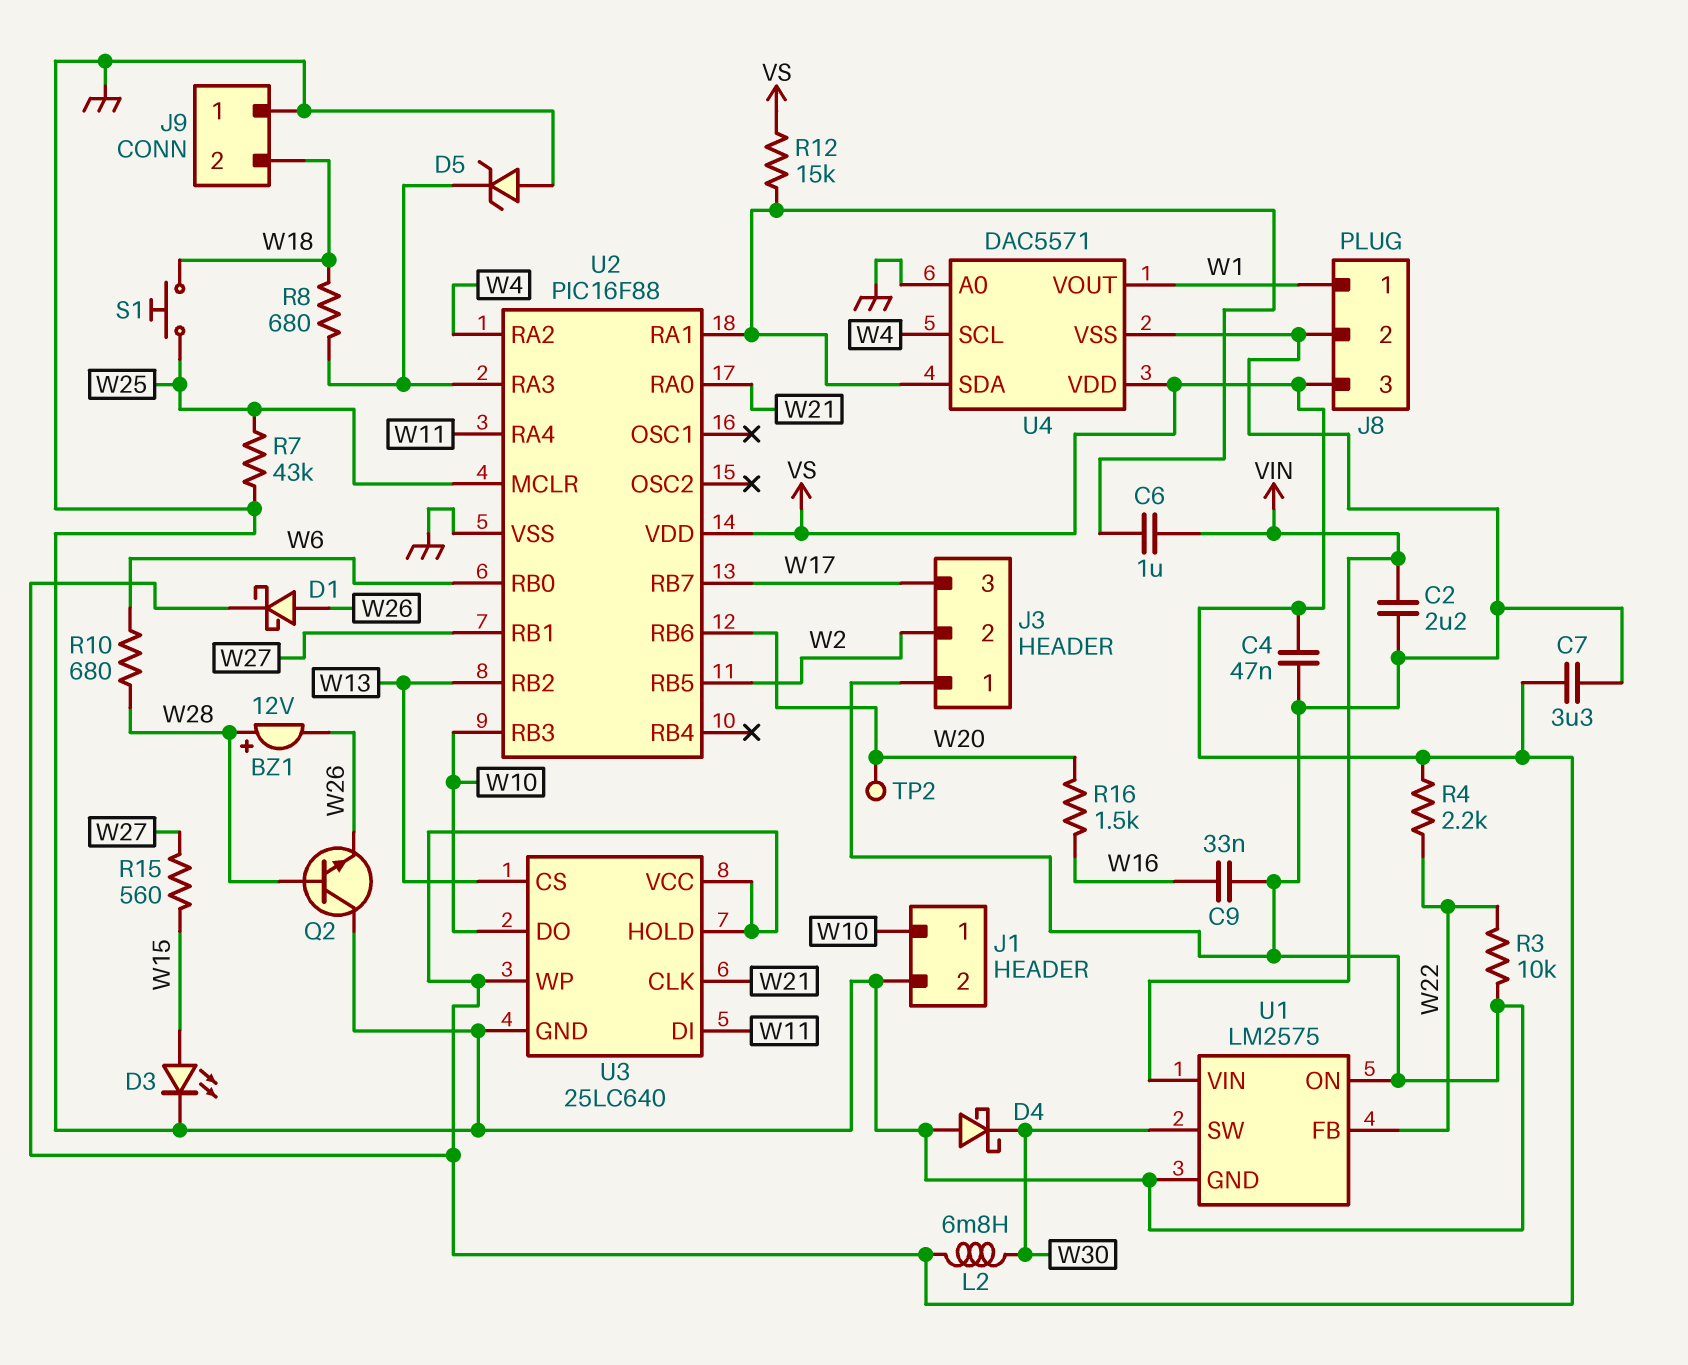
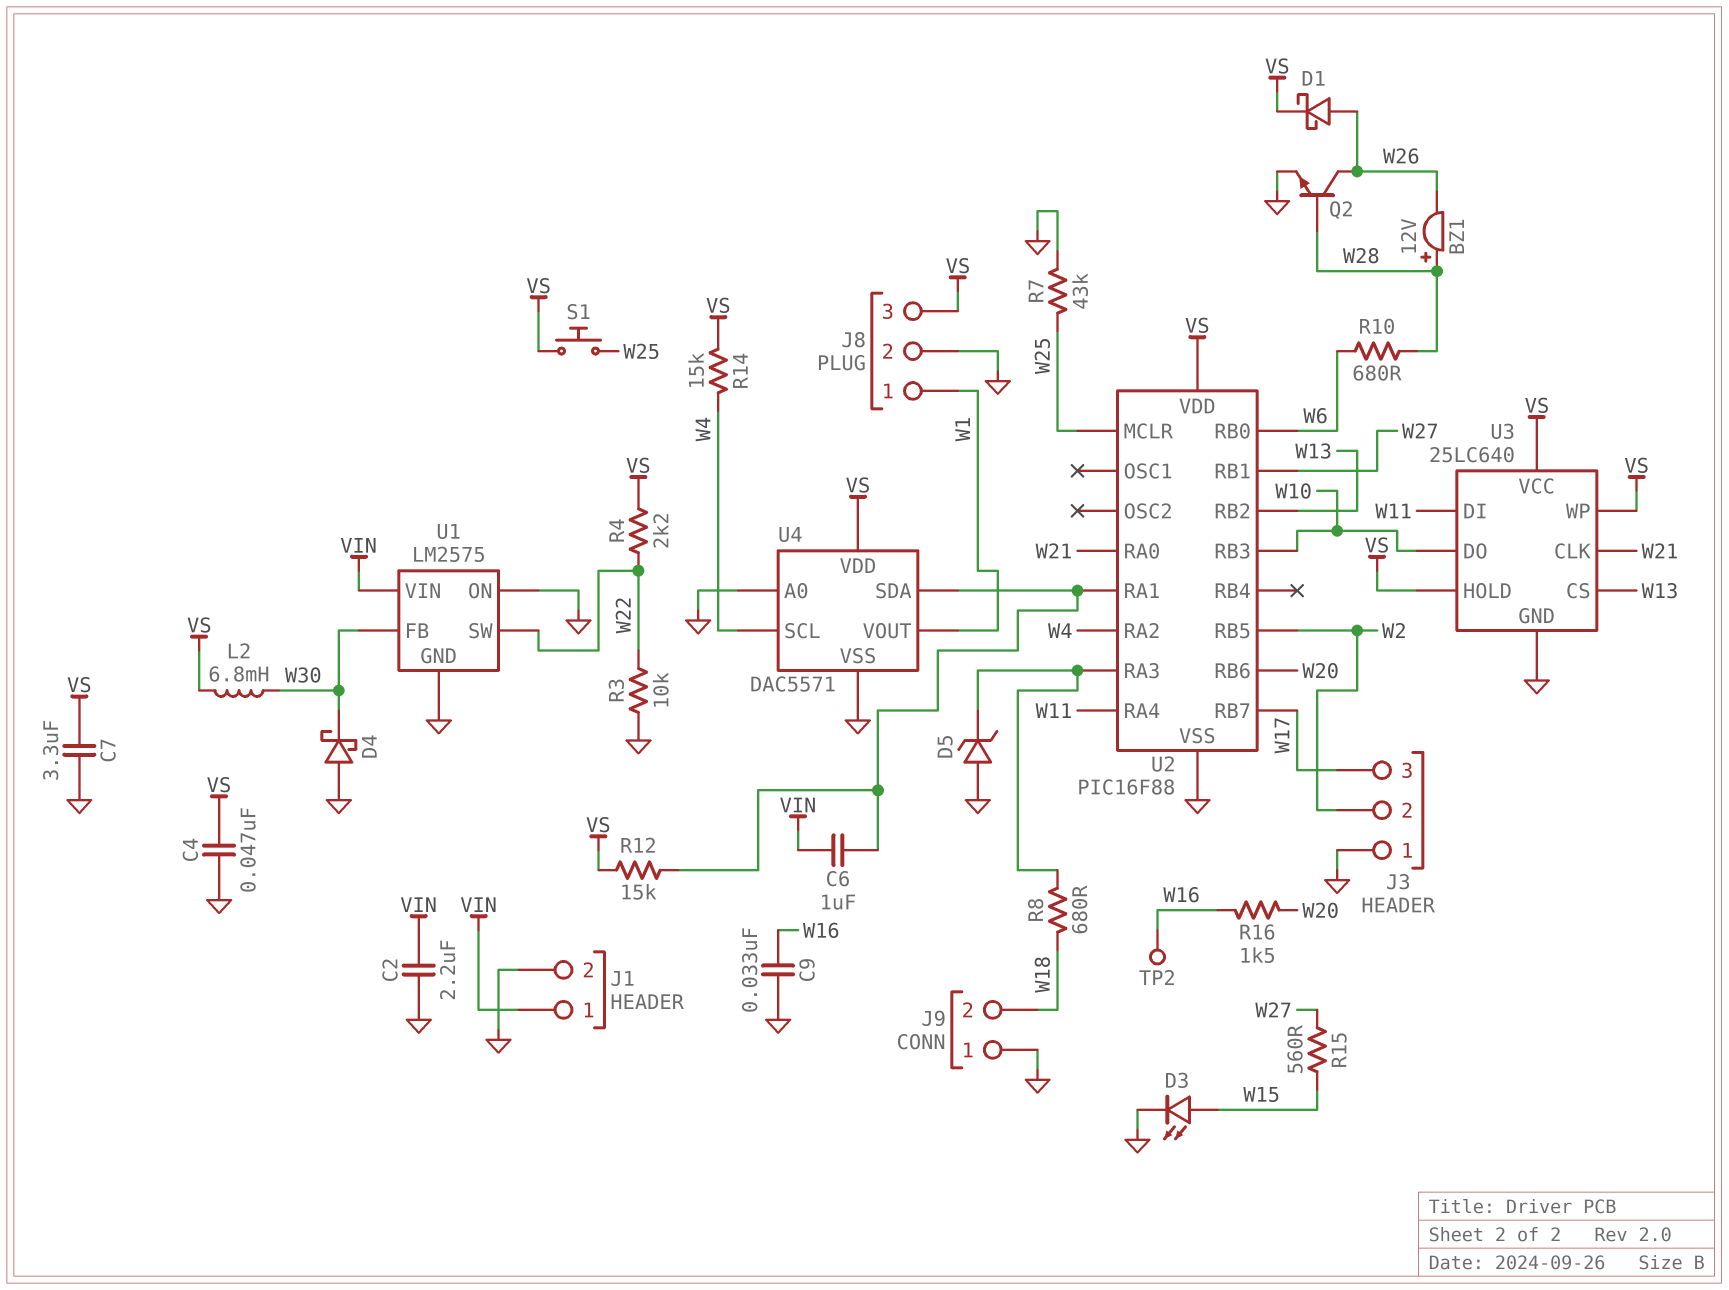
J1 pin 1: W10 -> VIN
Q2: NPN (B W28, C GND, E W26) -> NPN (B W28, C W26, E GND)
R14: none -> 15k (VS, W4)
S1: button (W18, W25) -> button (VS, W25)
TP2: test point (W20) -> test point (W16)
U1 pin FB: W22 -> W30
U1 pin SW: W30 -> W22

